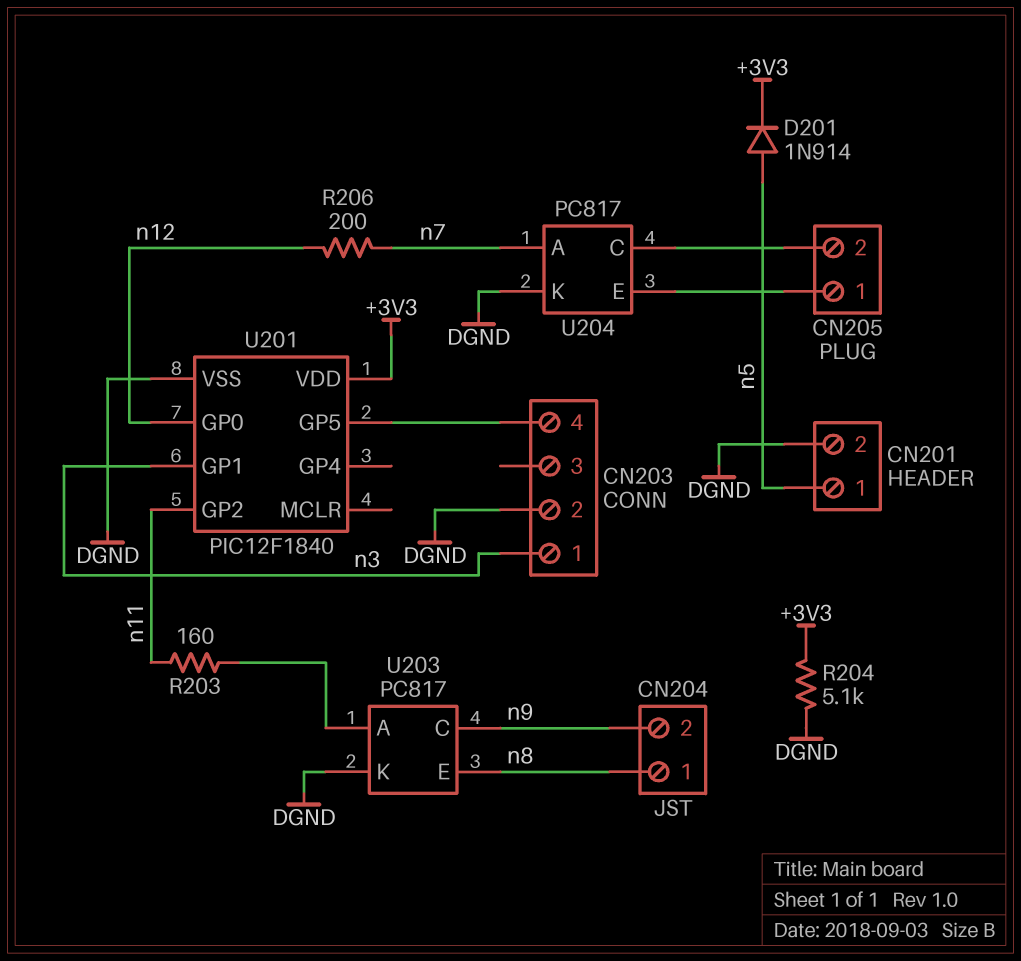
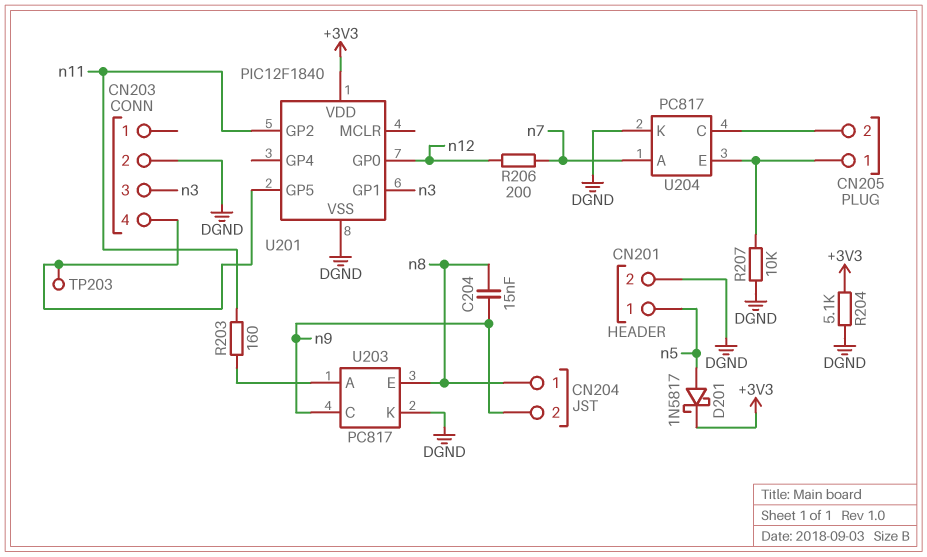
C204: none -> 15nF (n8, n9)
CN203 pin 1: n3 -> none
CN203 pin 3: none -> n3
D201: diode 1N914 (A n5, K +3V3) -> schottky 1N5817 (A n5, K +3V3)
R207: none -> 10k (CN205/1, DGND)
TP203: none -> test point (CN203/4)

